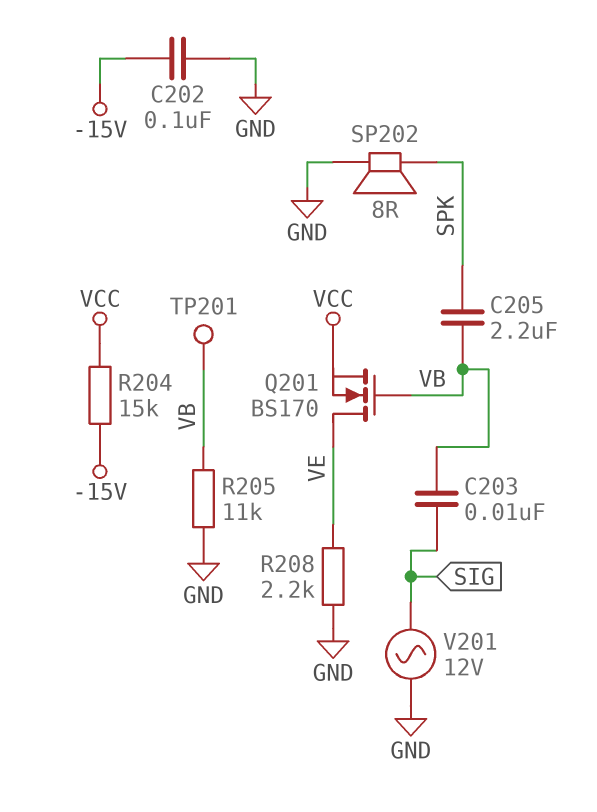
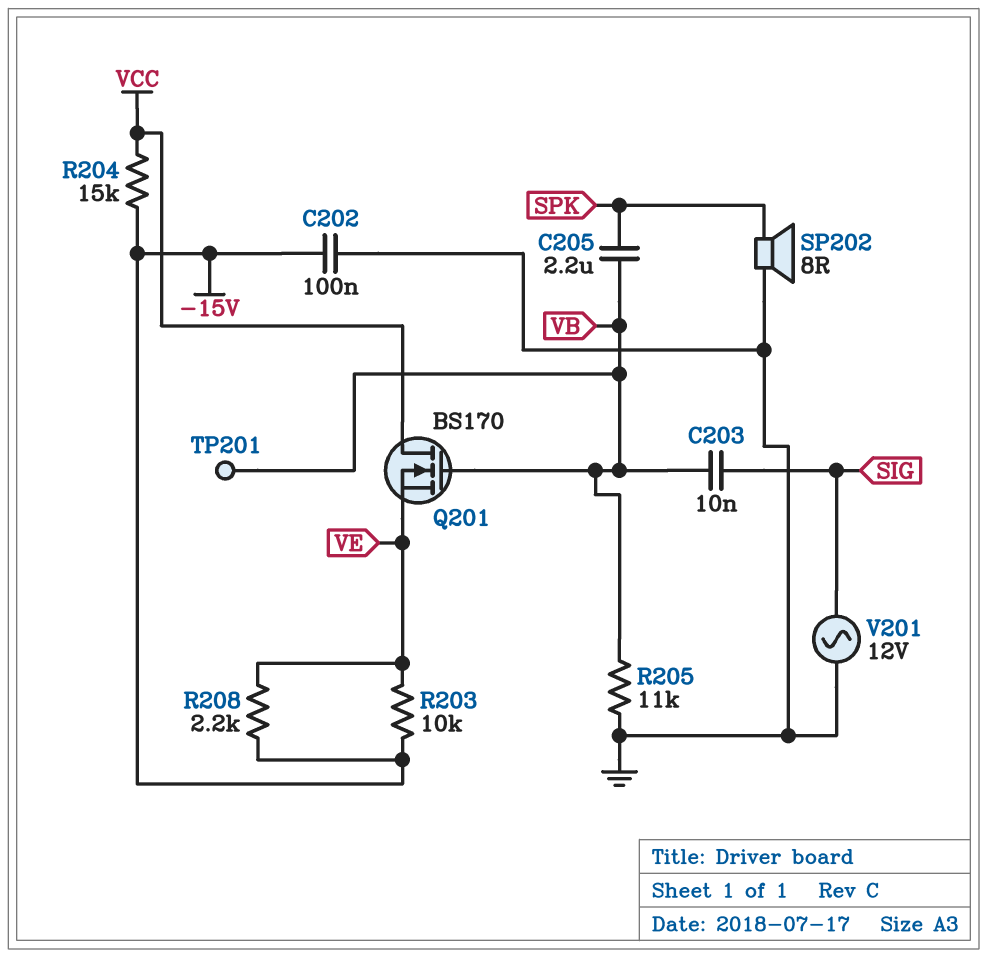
Q201: NMOS BS170 (G VB, D VE, S VCC) -> NMOS BS170 (G VB, D VCC, S VE)
R203: none -> 10k (-15V, VE)
R208: 2.2k (GND, VE) -> 2.2k (-15V, VE)

